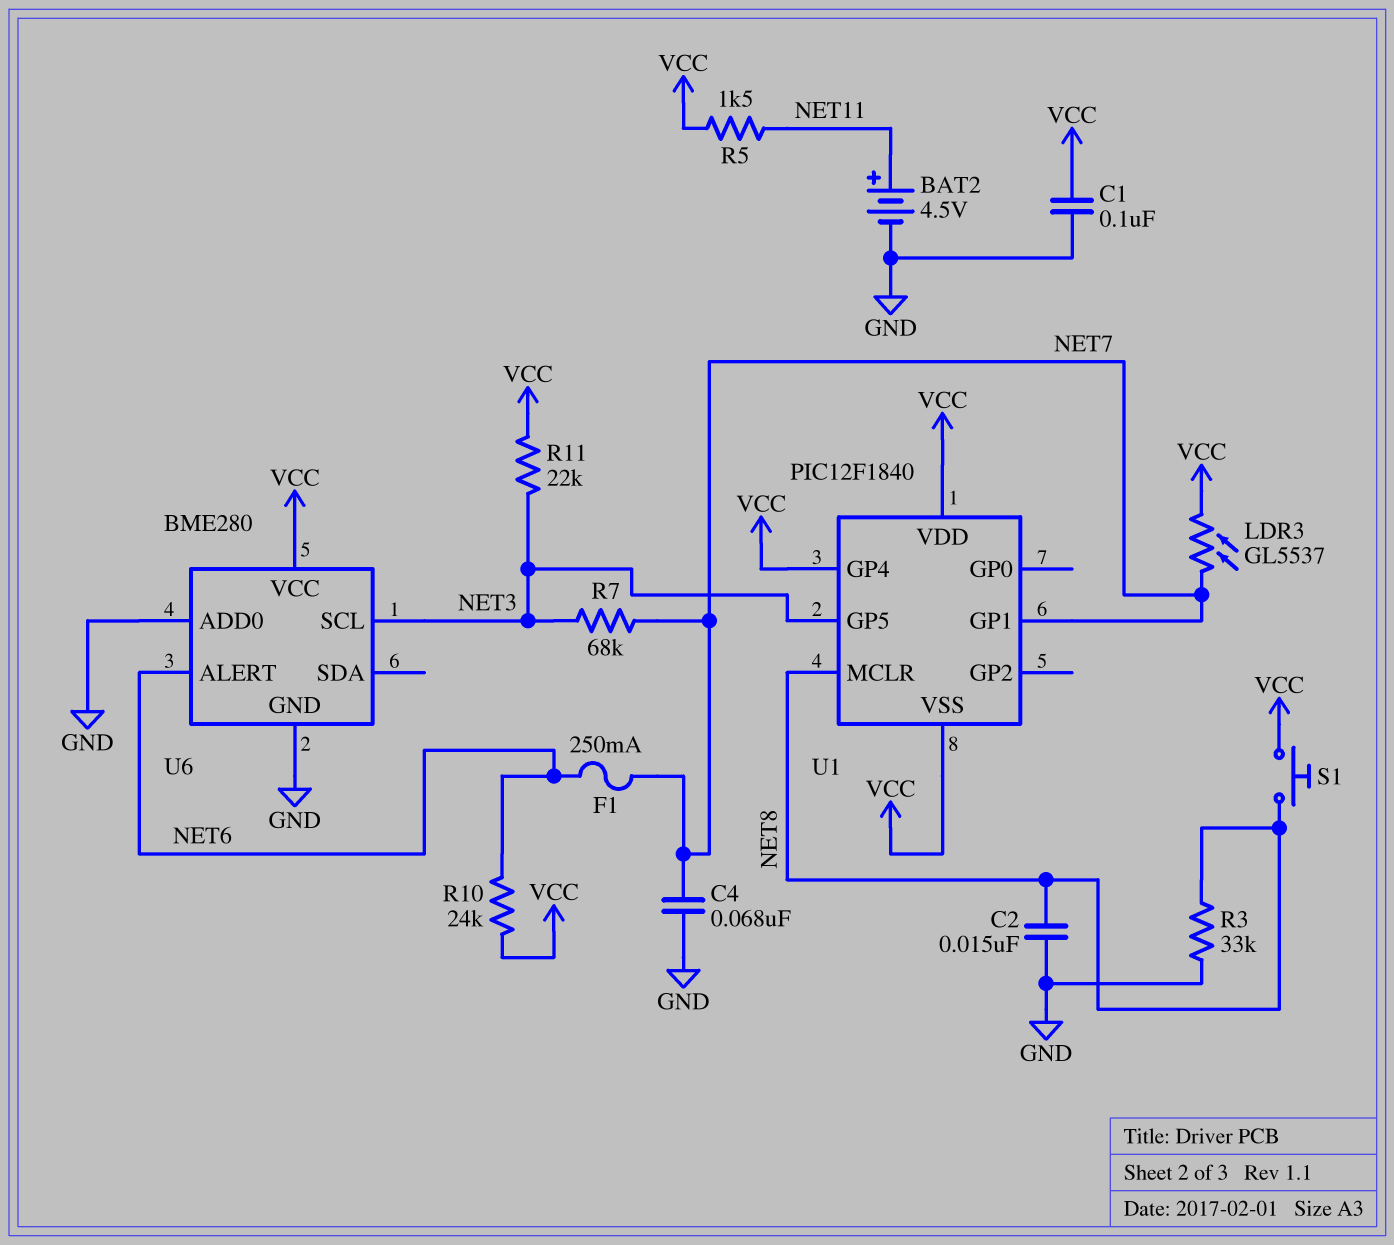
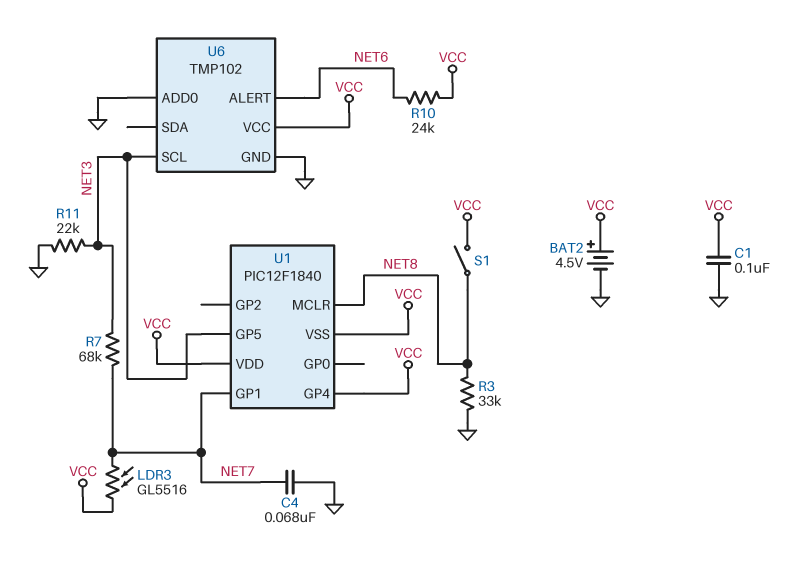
BAT2: 4.5V (plus NET11, minus GND) -> 4.5V (plus VCC, minus GND)
C2: 15nF (GND, NET8) -> none
F1: 250mA (NET6, NET7) -> none
LDR3: GL5537 (NET7, VCC) -> GL5516 (NET7, VCC)
R5: 1.5k (NET11, VCC) -> none
R11: 22k (NET3, VCC) -> 22k (GND, NET3)
S1: button (NET8, VCC) -> switch (NET8, VCC)
U6: BME280 -> TMP102

